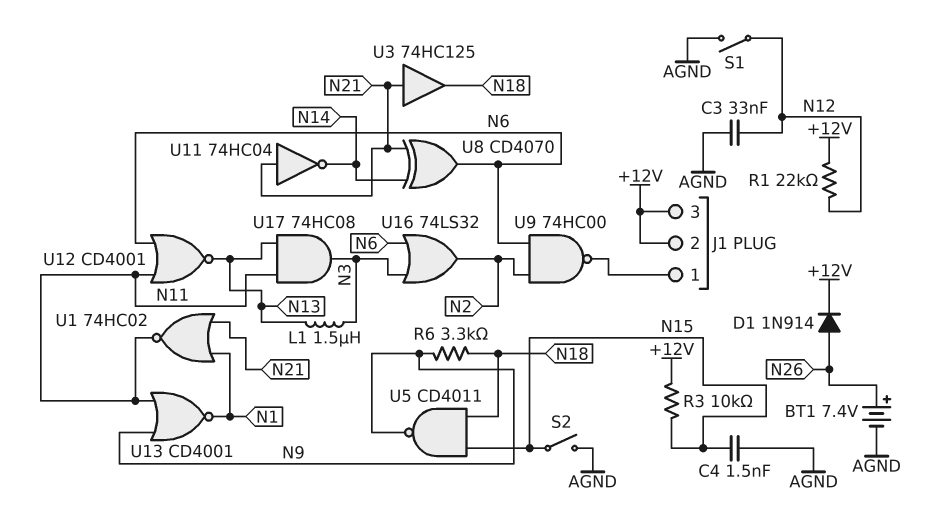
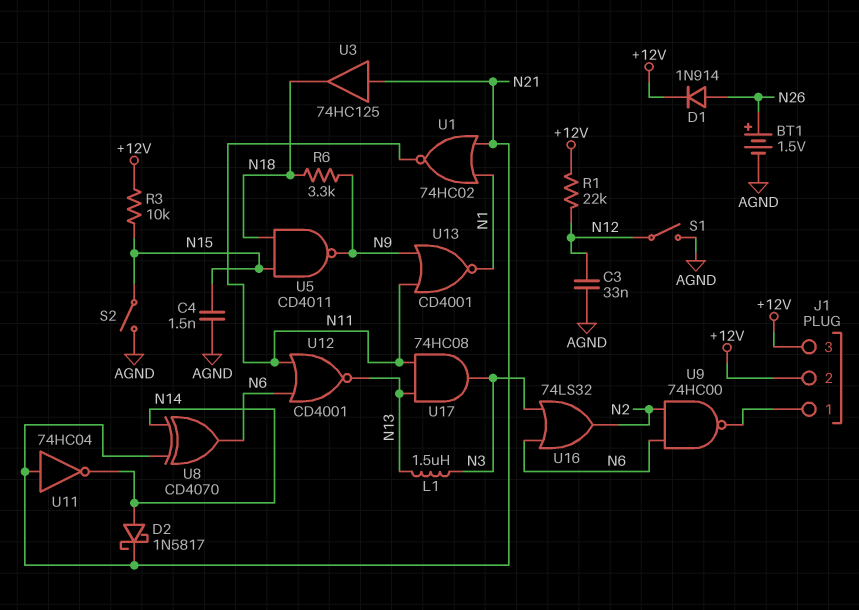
BT1: 7.4V (plus N26, minus AGND) -> 1.5V (plus N26, minus AGND)
D2: none -> schottky 1N5817 (A N14, K N21)

